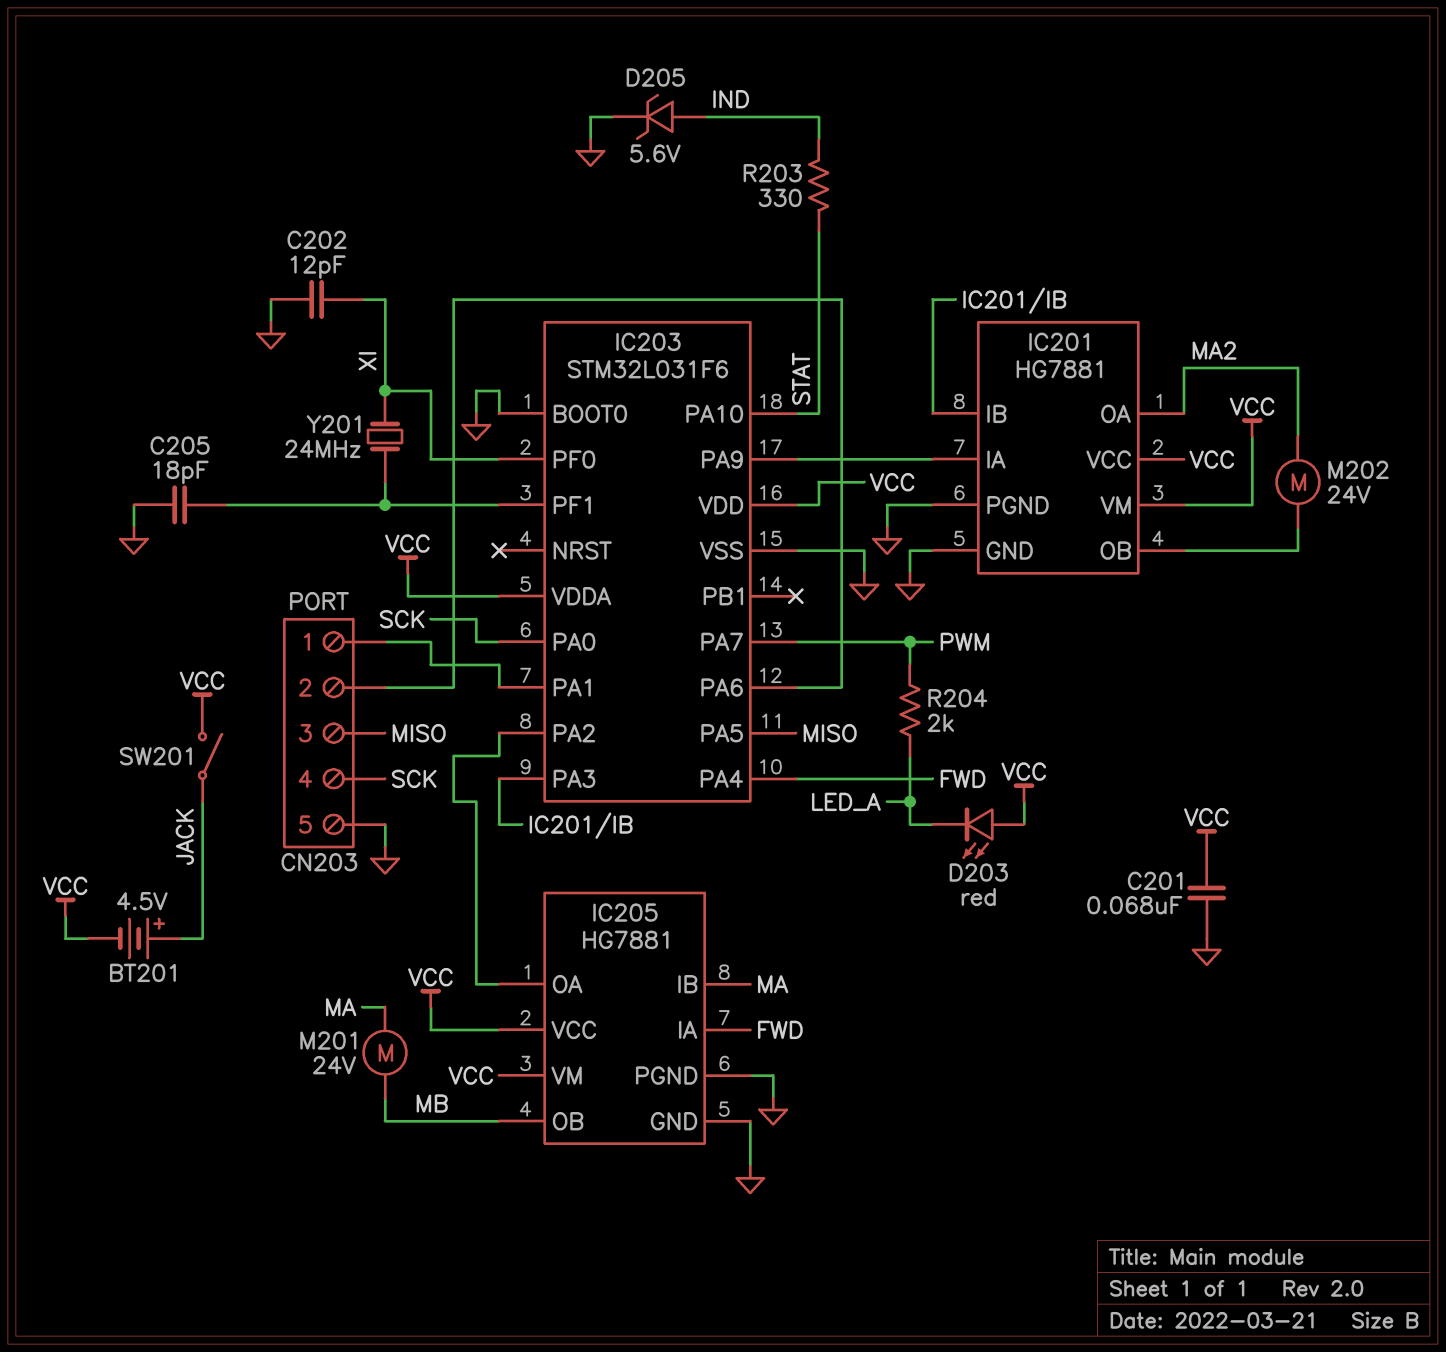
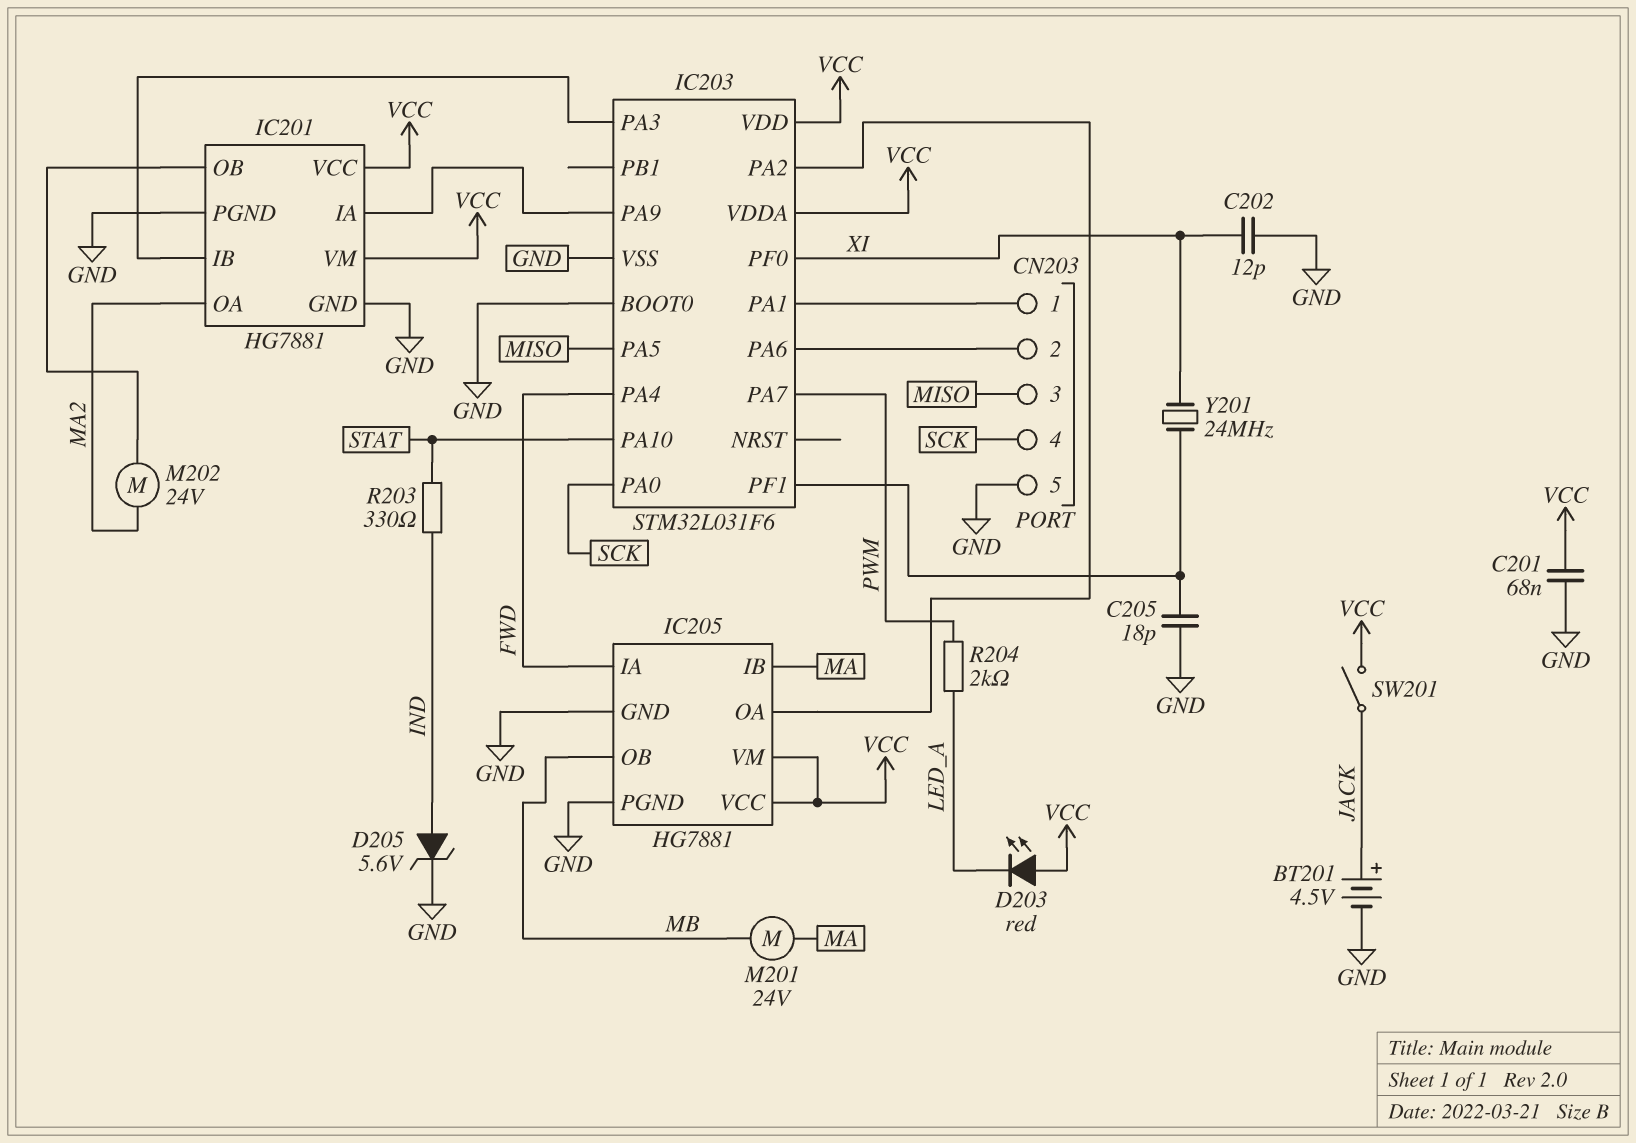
BT201: 4.5V (plus JACK, minus VCC) -> 4.5V (plus JACK, minus GND)

